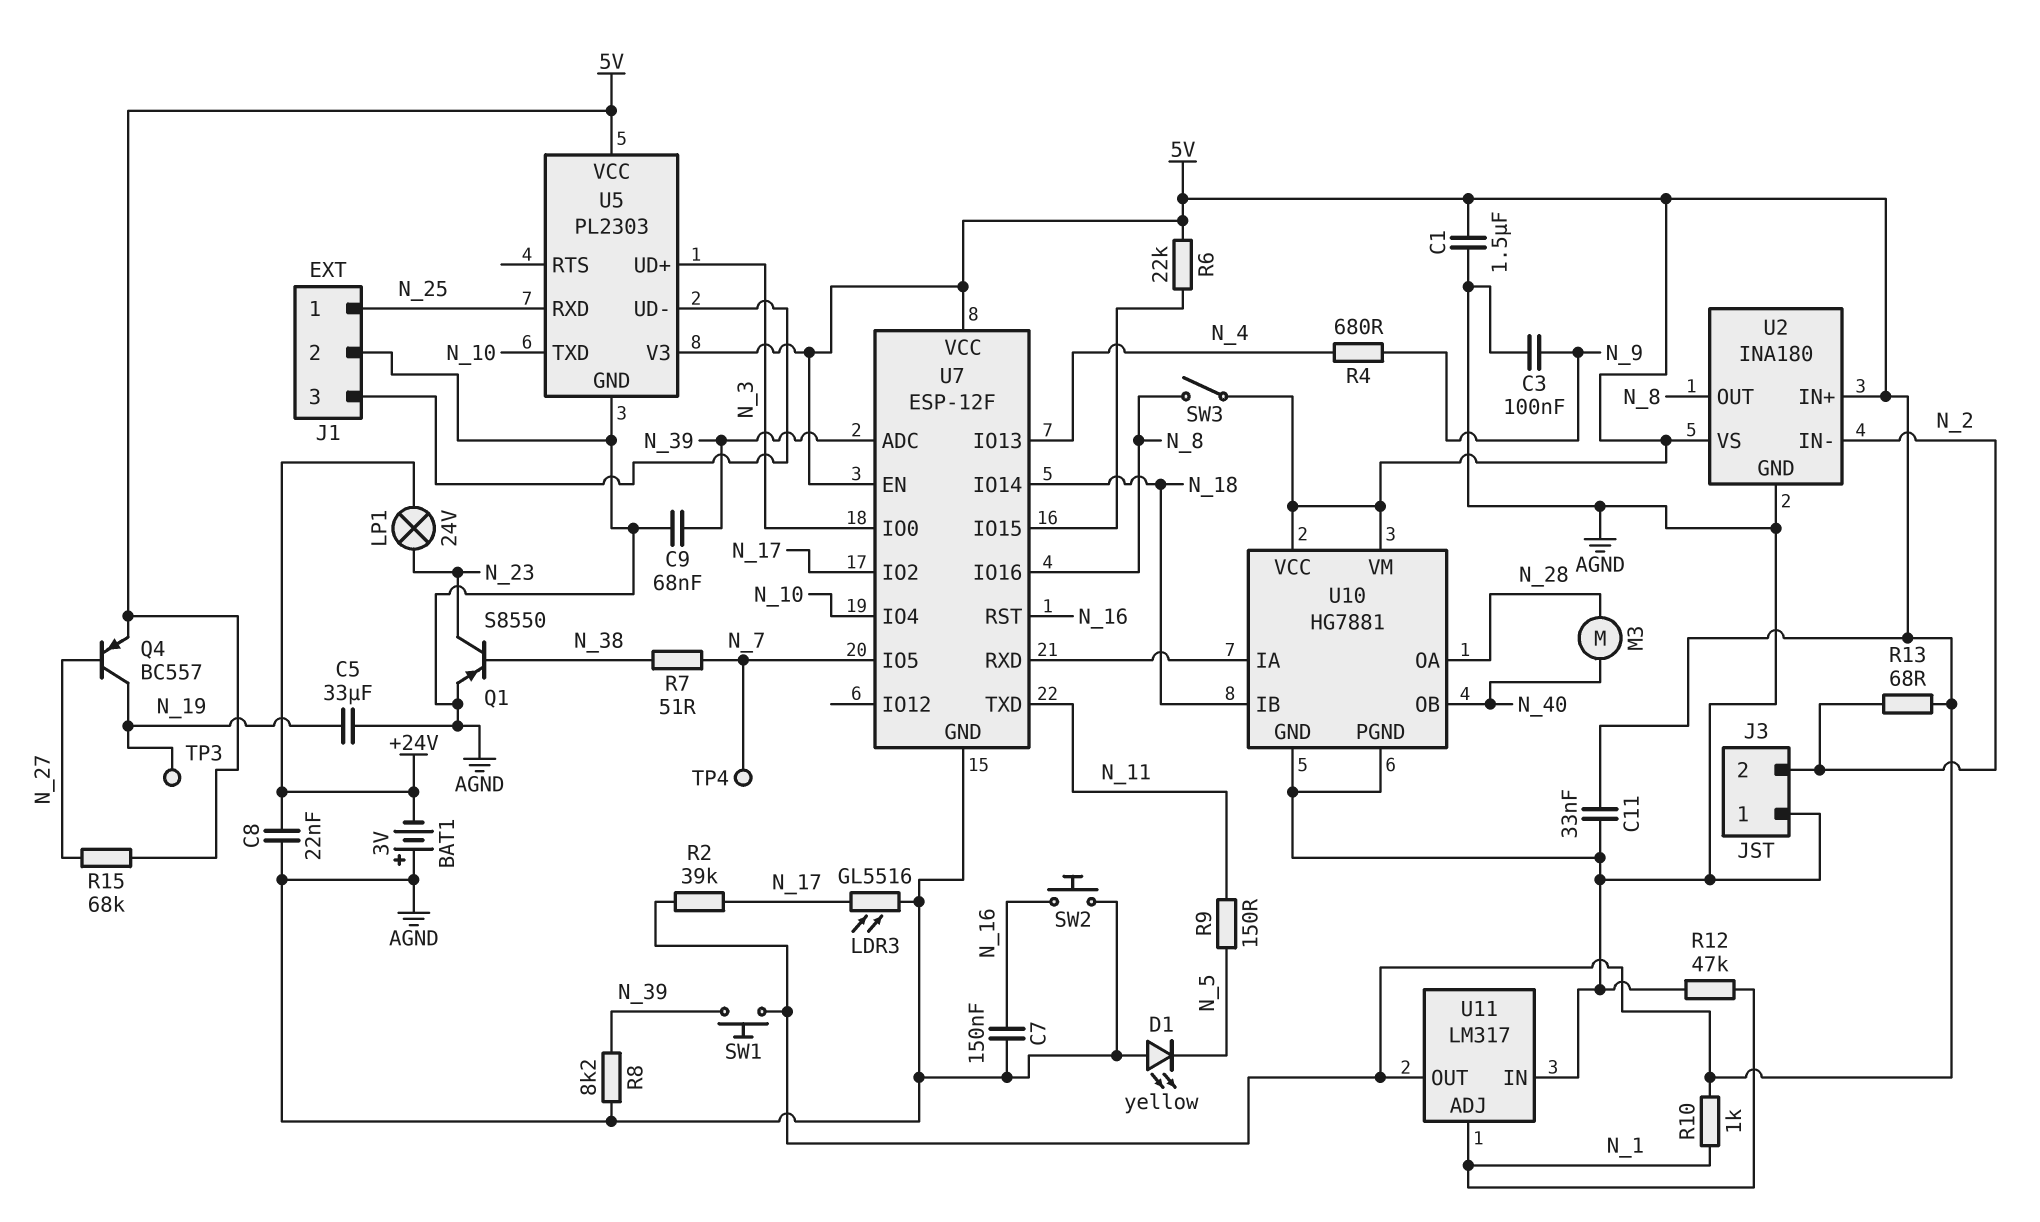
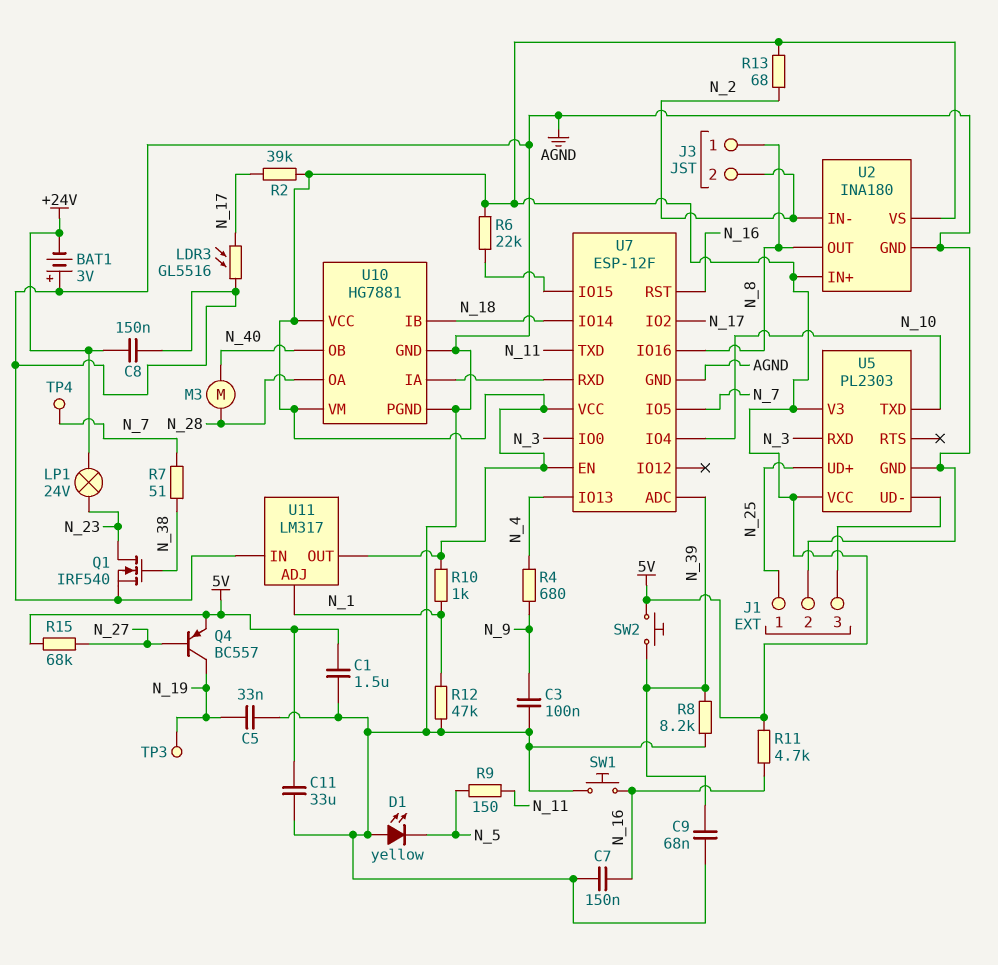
C5: 33uF (AGND, N_19) -> 33nF (AGND, N_19)
C8: 22nF (+24V, AGND) -> 150nF (+24V, AGND)
C11: 33nF (5V, AGND) -> 33uF (5V, AGND)
J3 pin 1: AGND -> N_8
Q1: PNP S8550 (B N_38, C N_23, E AGND) -> NMOS IRF540 (G N_38, D N_23, S AGND)
R11: none -> 4.7k (5V, N_16)
SW1: button (5V, N_39) -> button (AGND, N_16)
SW2: button (AGND, N_16) -> button (5V, N_39)
SW3: switch (5V, N_8) -> none
U5 pin RXD: N_25 -> N_3
U5 pin UD+: N_3 -> N_25

